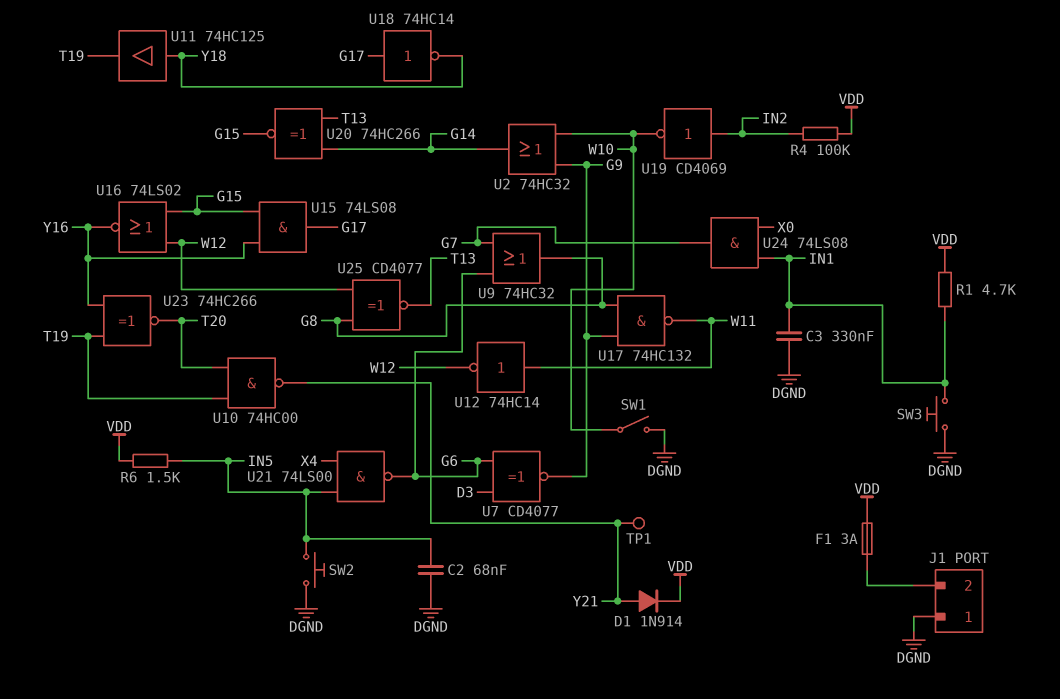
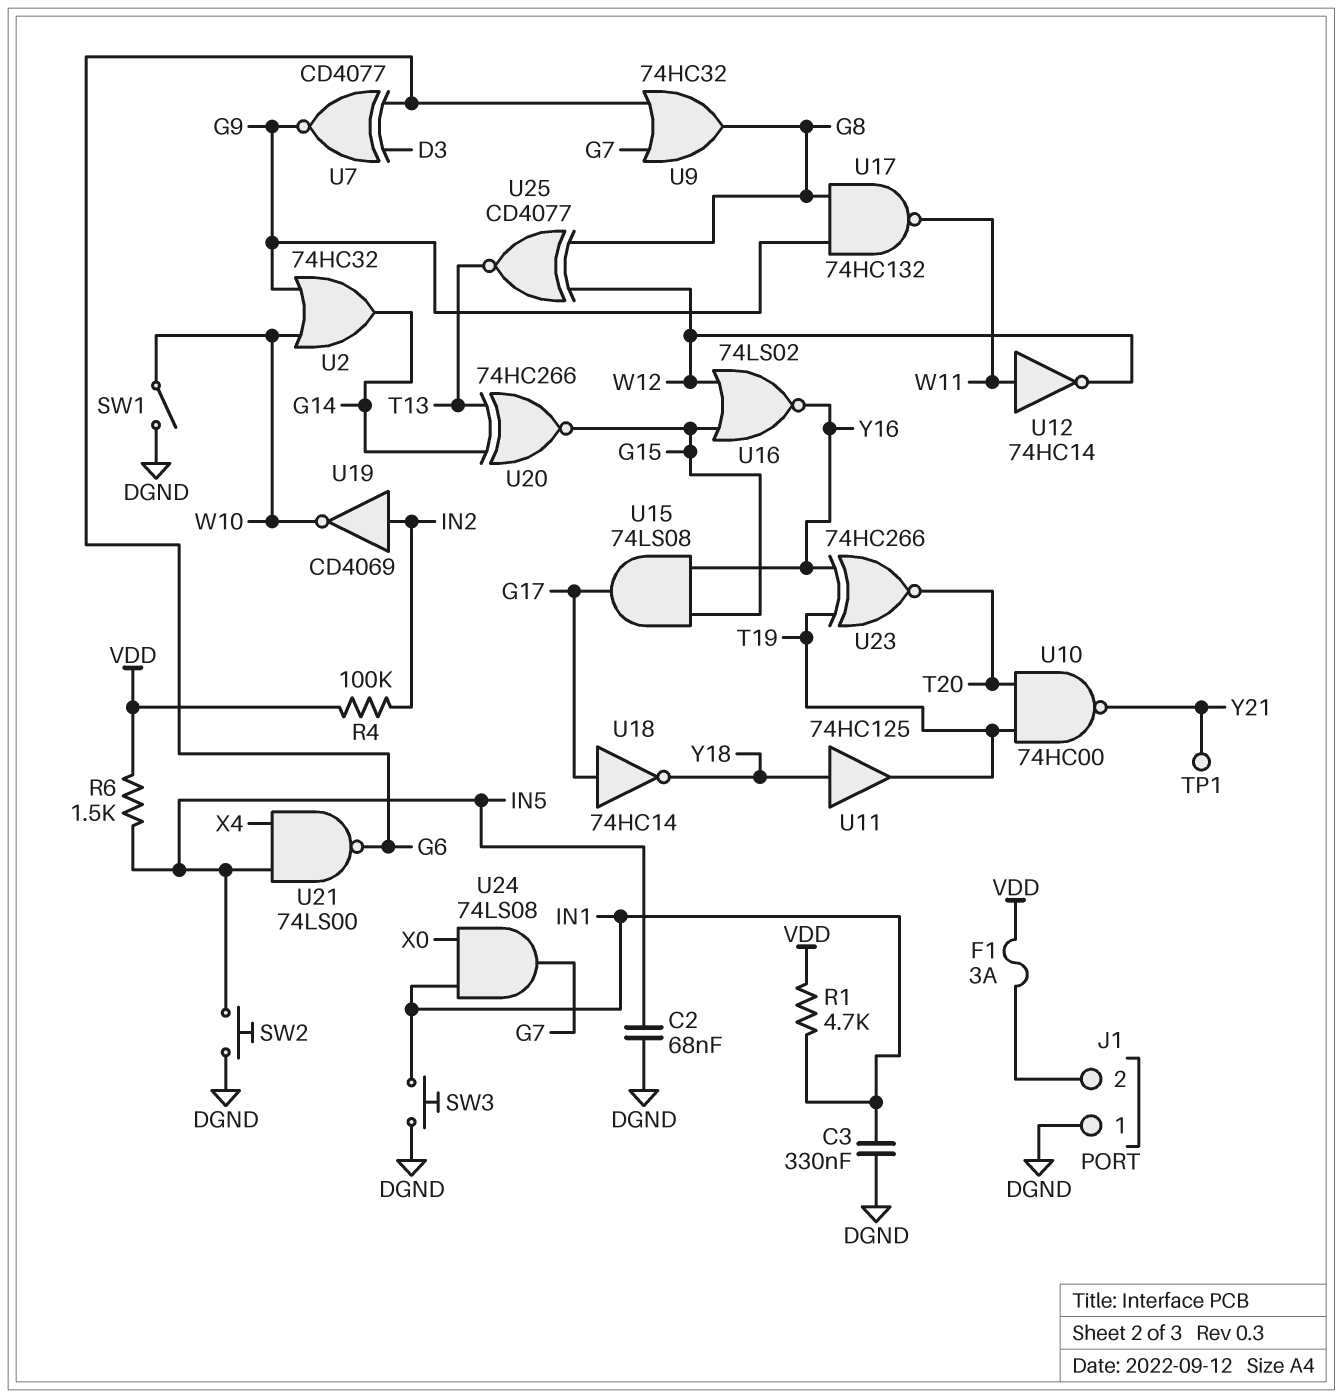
D1: diode 1N914 (A Y21, K VDD) -> none

